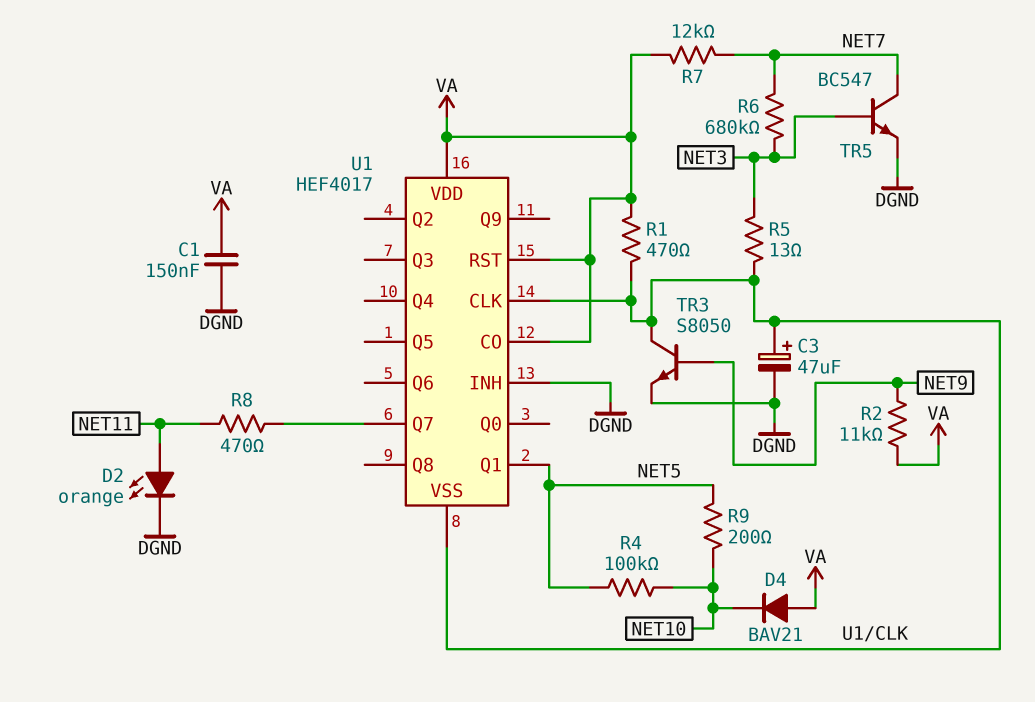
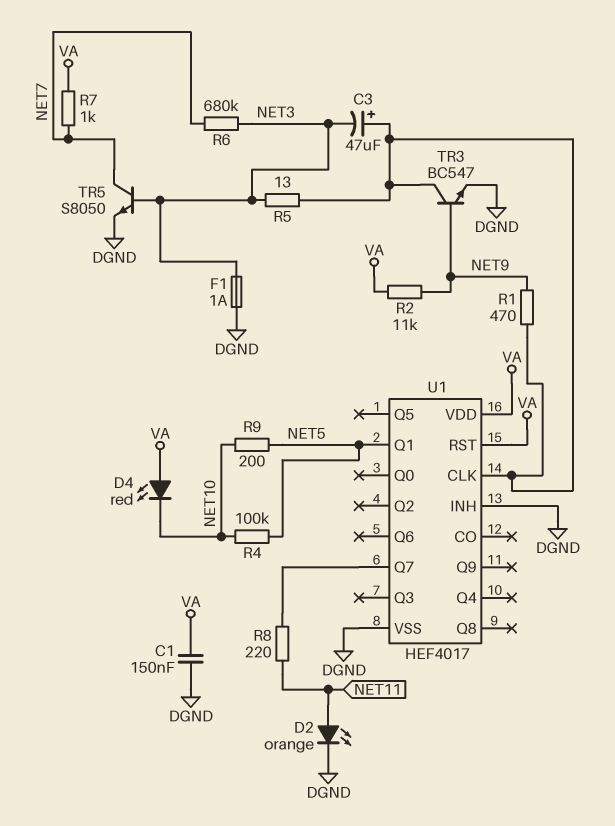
C3: 47uF (plus U1/CLK, minus DGND) -> 47uF (plus U1/CLK, minus NET3)
D4: diode BAV21 (A VA, K NET10) -> LED red (A VA, K NET10)
F1: none -> 1A (DGND, NET3)
R1: 470 (U1/CLK, VA) -> 470 (NET9, U1/CLK)
R7: 12k (NET7, VA) -> 1k (NET7, VA)
R8: 470 (NET11, U1/Q7) -> 220 (NET11, U1/Q7)
TR3: NPN S8050 (B NET9, C U1/CLK, E DGND) -> NPN BC547 (B NET9, C U1/CLK, E DGND)
TR5: NPN BC547 (B NET3, C NET7, E DGND) -> NPN S8050 (B NET3, C NET7, E DGND)
U1 pin CO: VA -> none
U1 pin VSS: U1/CLK -> DGND

